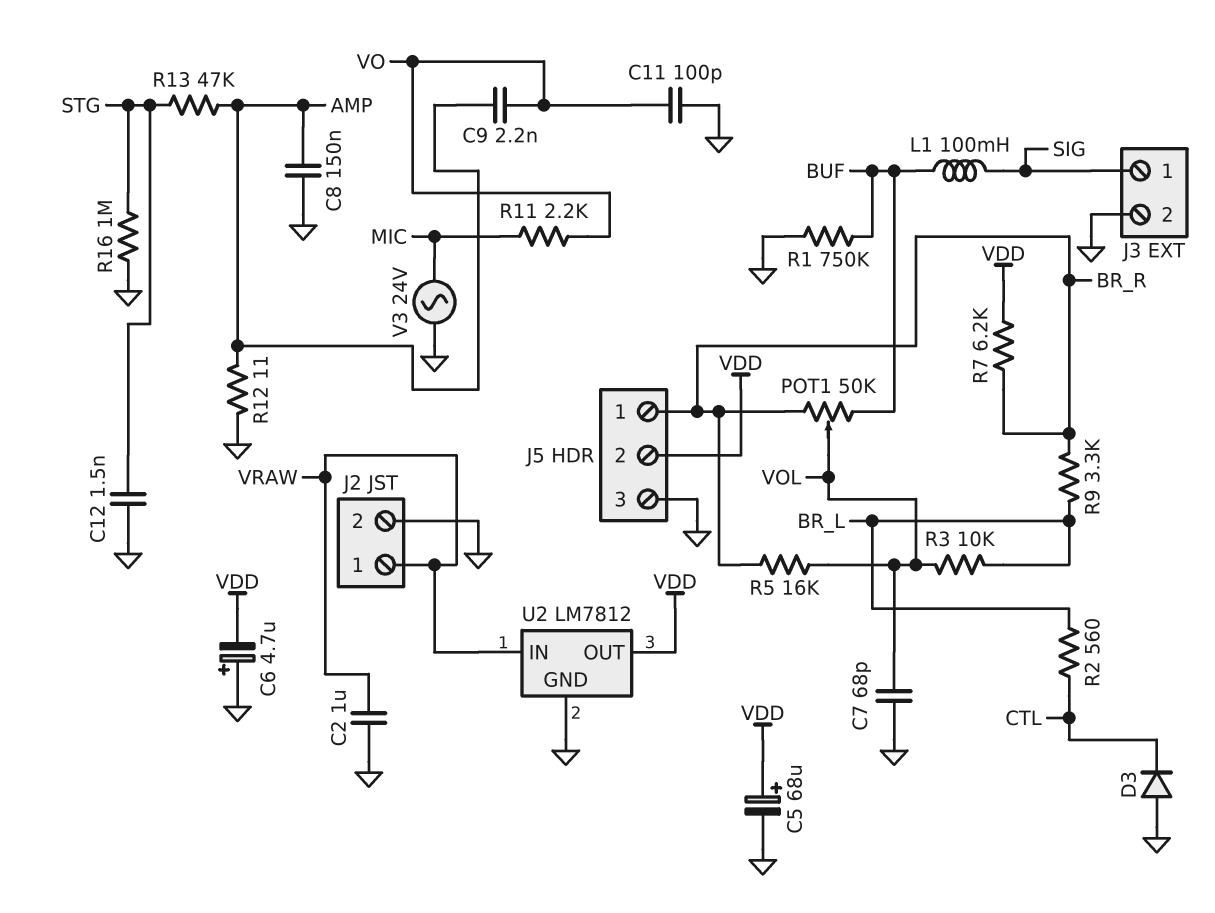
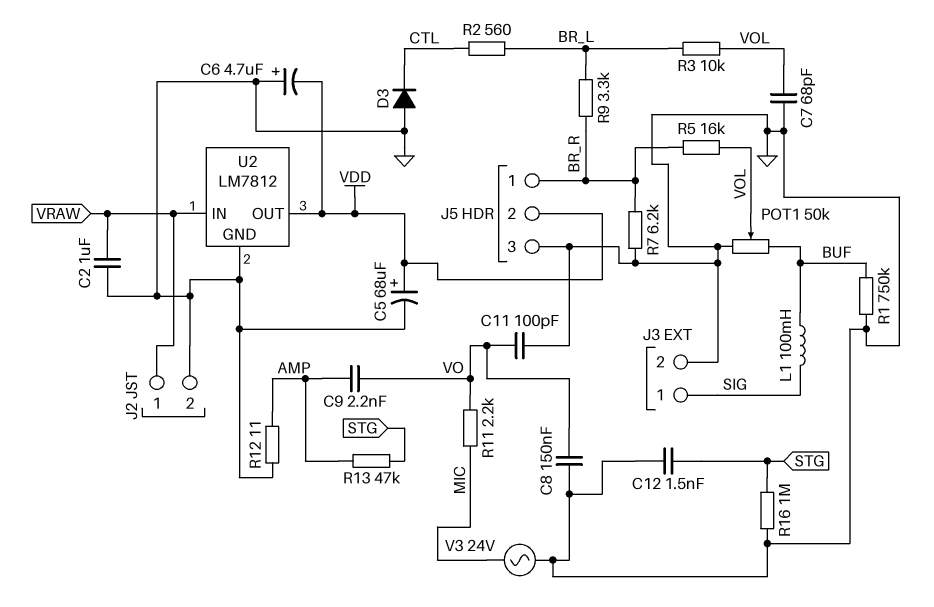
C8: 150nF (AMP, GND) -> 150nF (GND, VO)
POT1: 50k (BR_R, BUF, wiper VOL) -> 50k (BUF, GND, wiper VOL)
R7: 6.2k (BR_R, VDD) -> 6.2k (BR_R, GND)

